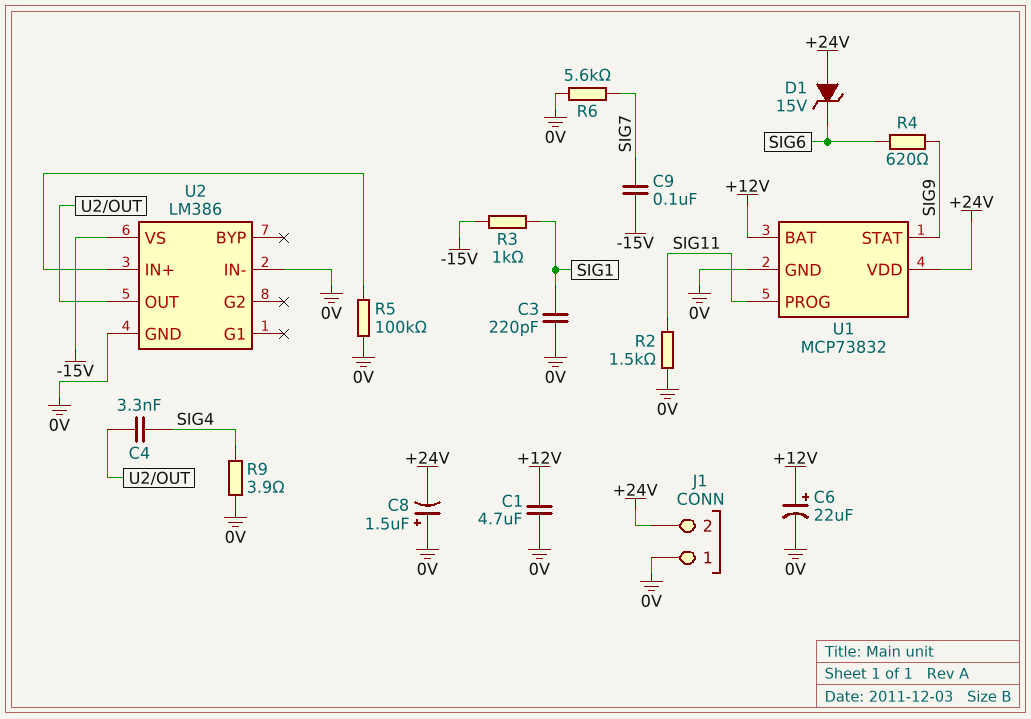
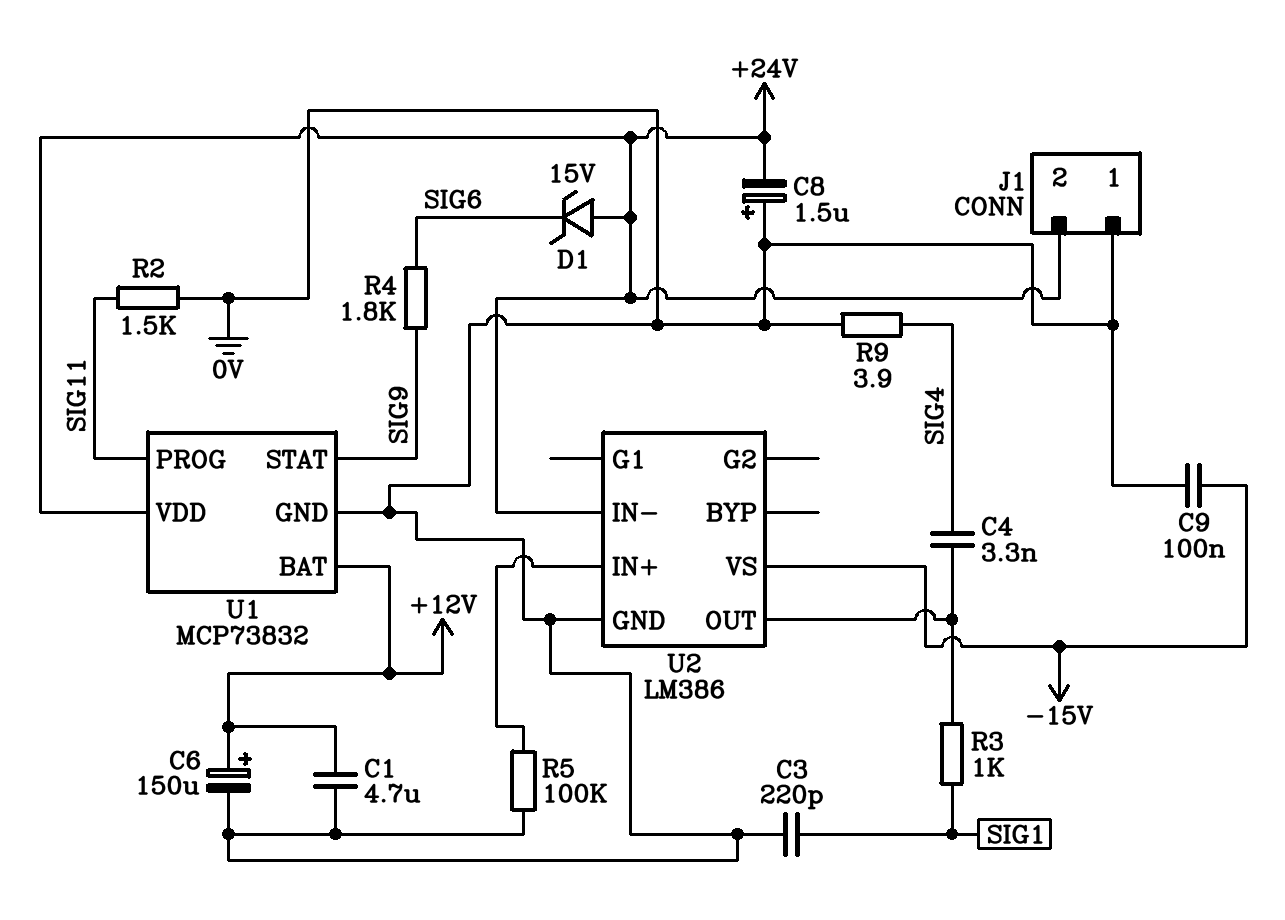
C6: 22uF (plus +12V, minus 0V) -> 150uF (plus +12V, minus 0V)
C9: 100nF (-15V, SIG7) -> 100nF (-15V, 0V)
R3: 1k (-15V, SIG1) -> 1k (SIG1, U2/OUT)
R4: 620 (SIG6, SIG9) -> 1.8k (SIG6, SIG9)
R6: 5.6k (0V, SIG7) -> none
U2 pin IN-: 0V -> +24V

